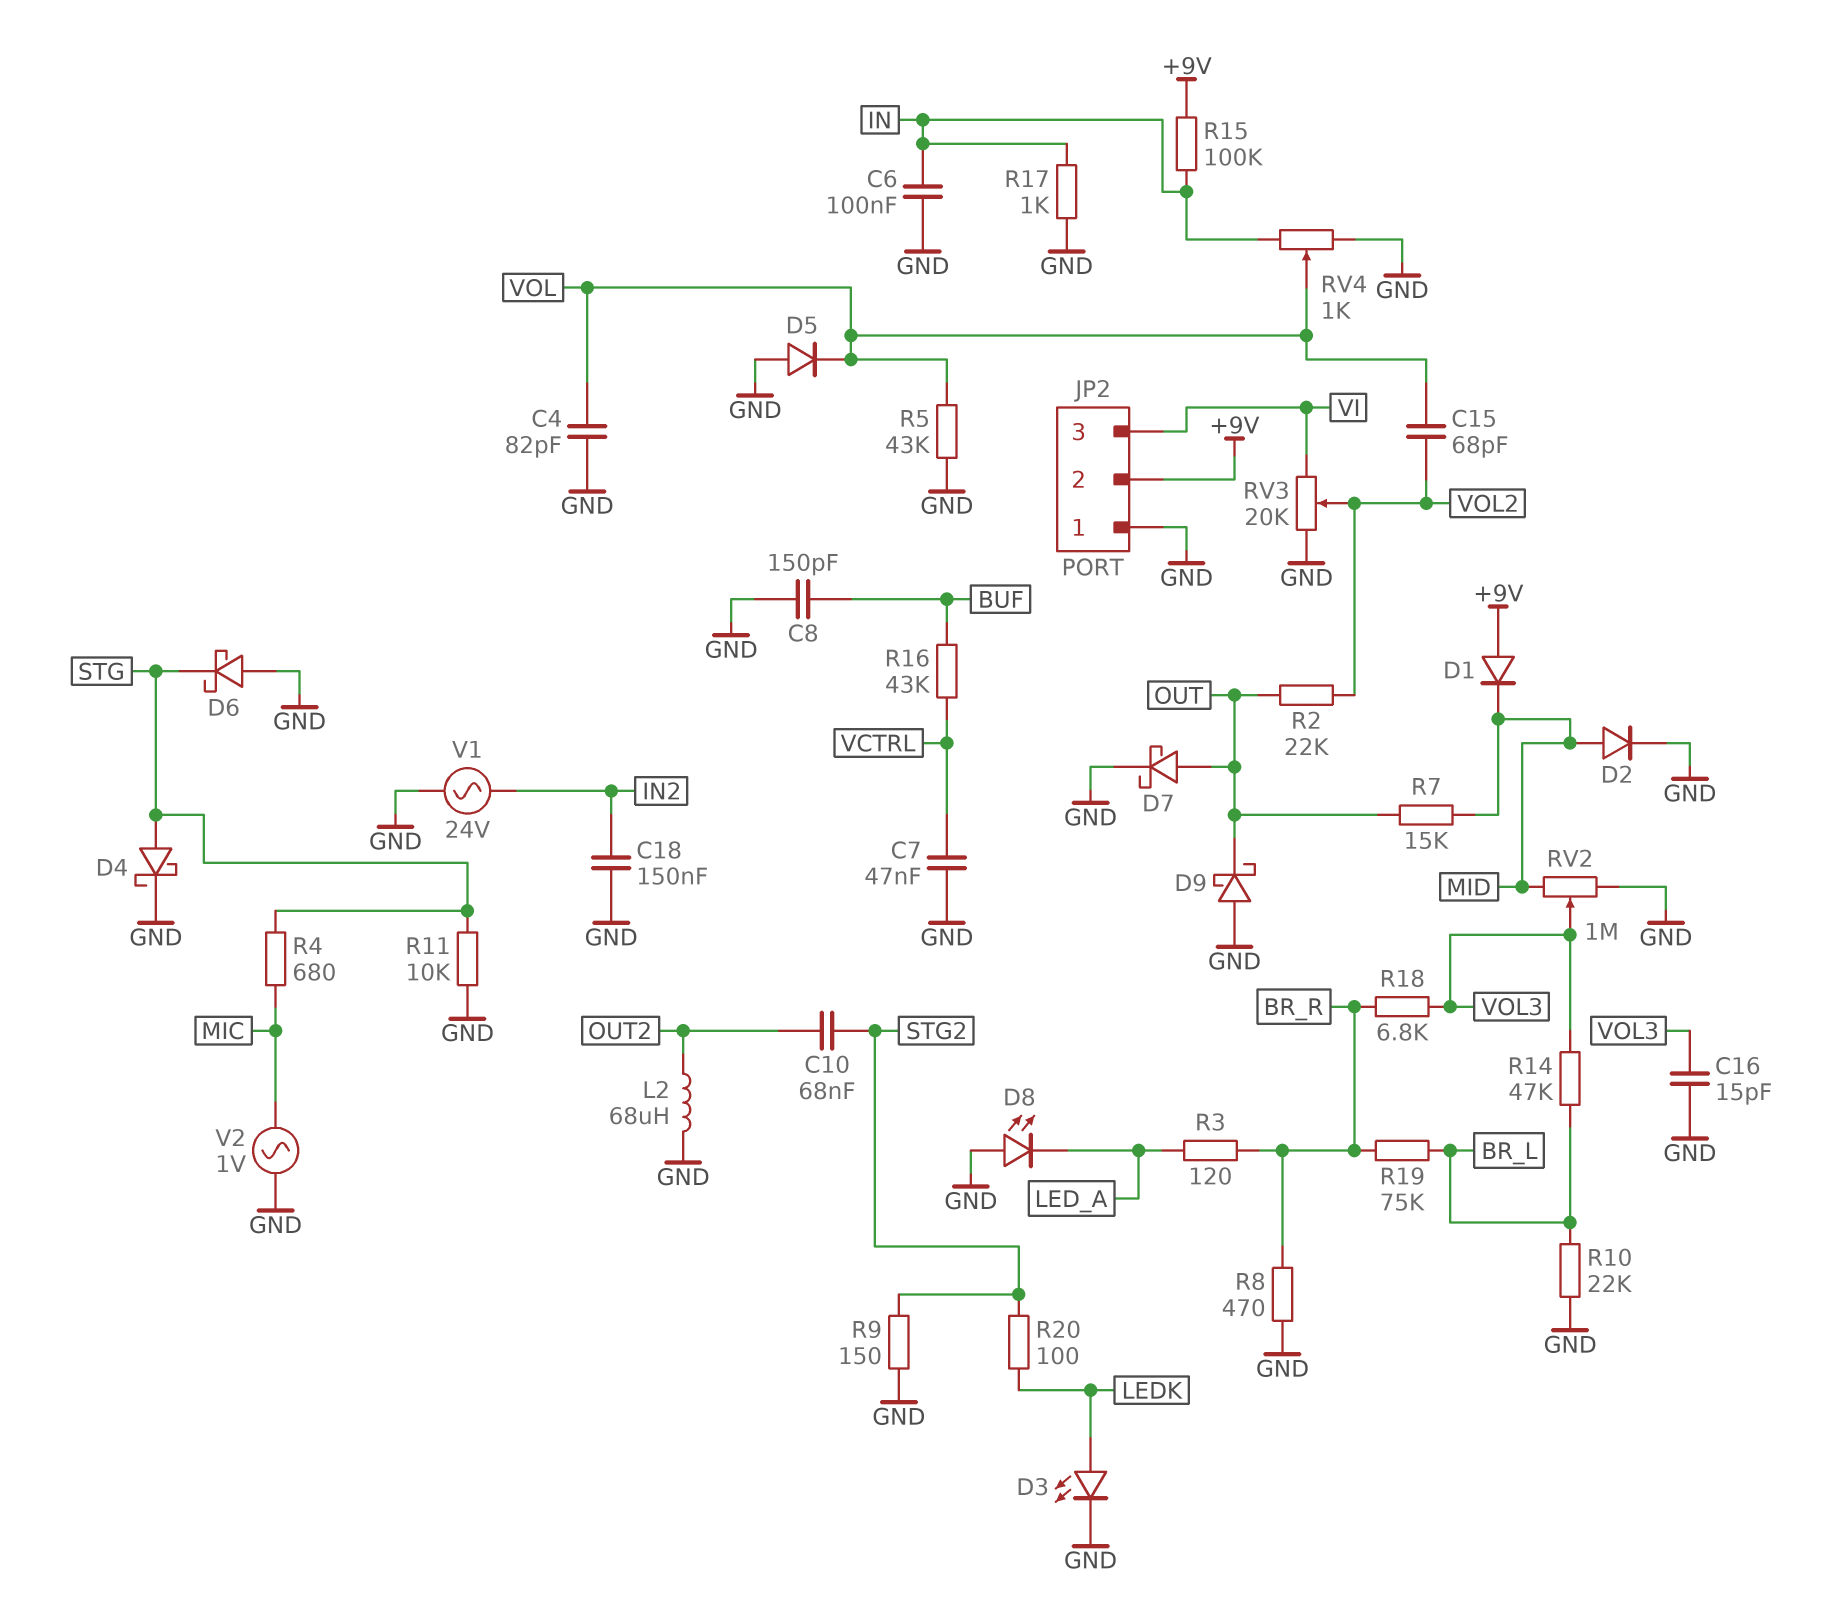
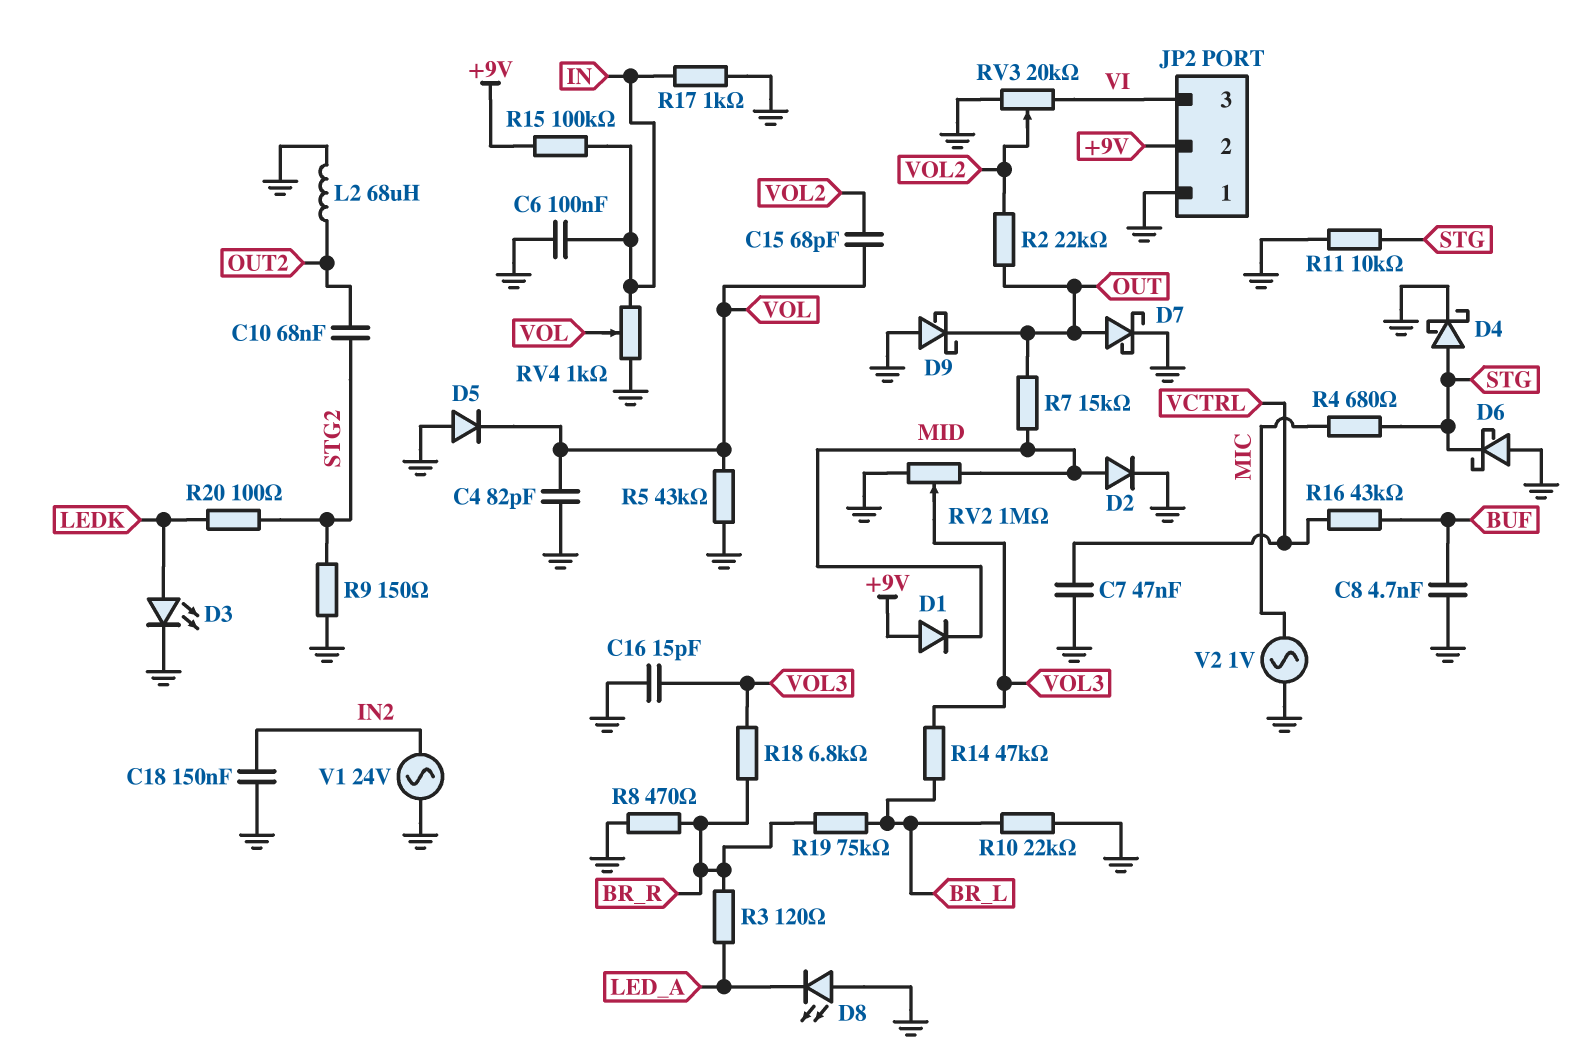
C8: 150pF (BUF, GND) -> 4.7nF (BUF, GND)

